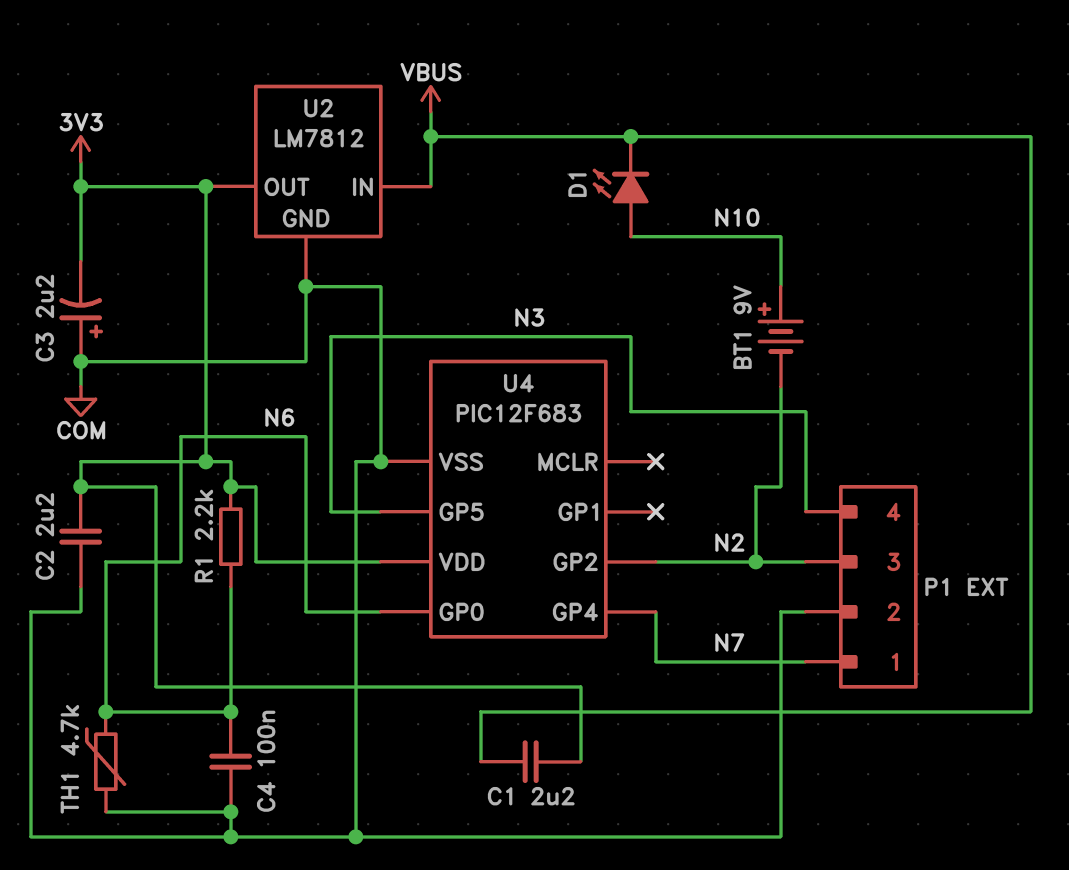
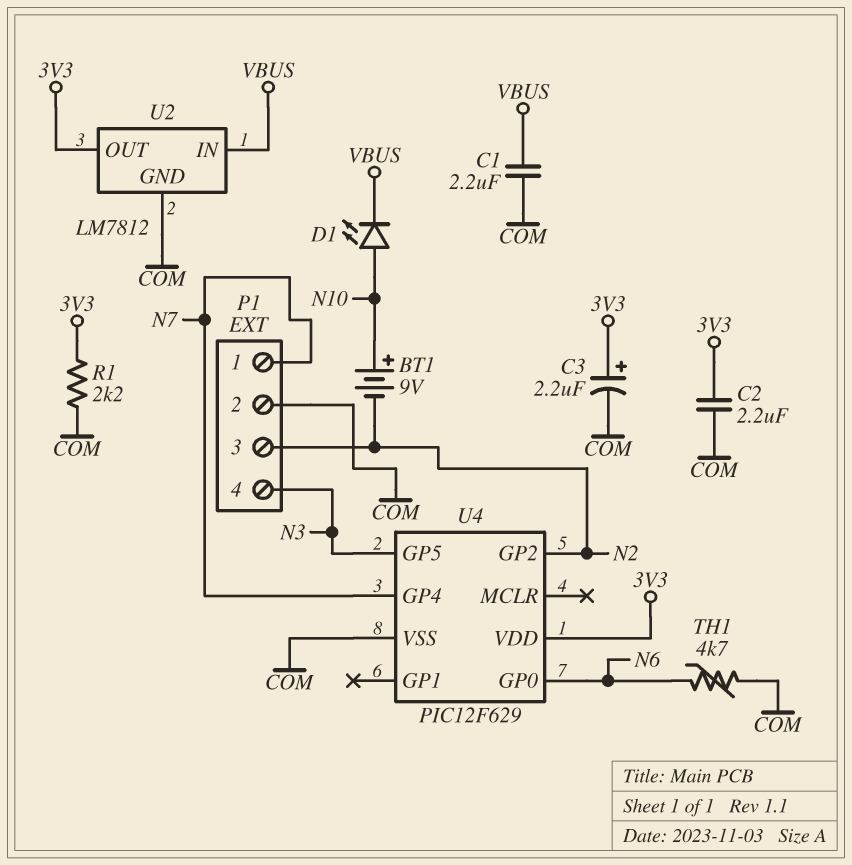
C1: 2.2uF (3V3, VBUS) -> 2.2uF (COM, VBUS)
C3: 2.2uF (plus COM, minus 3V3) -> 2.2uF (plus 3V3, minus COM)
C4: 100nF (COM, N6) -> none
R1: 2.2k (3V3, N6) -> 2.2k (3V3, COM)
U4: PIC12F683 -> PIC12F629

